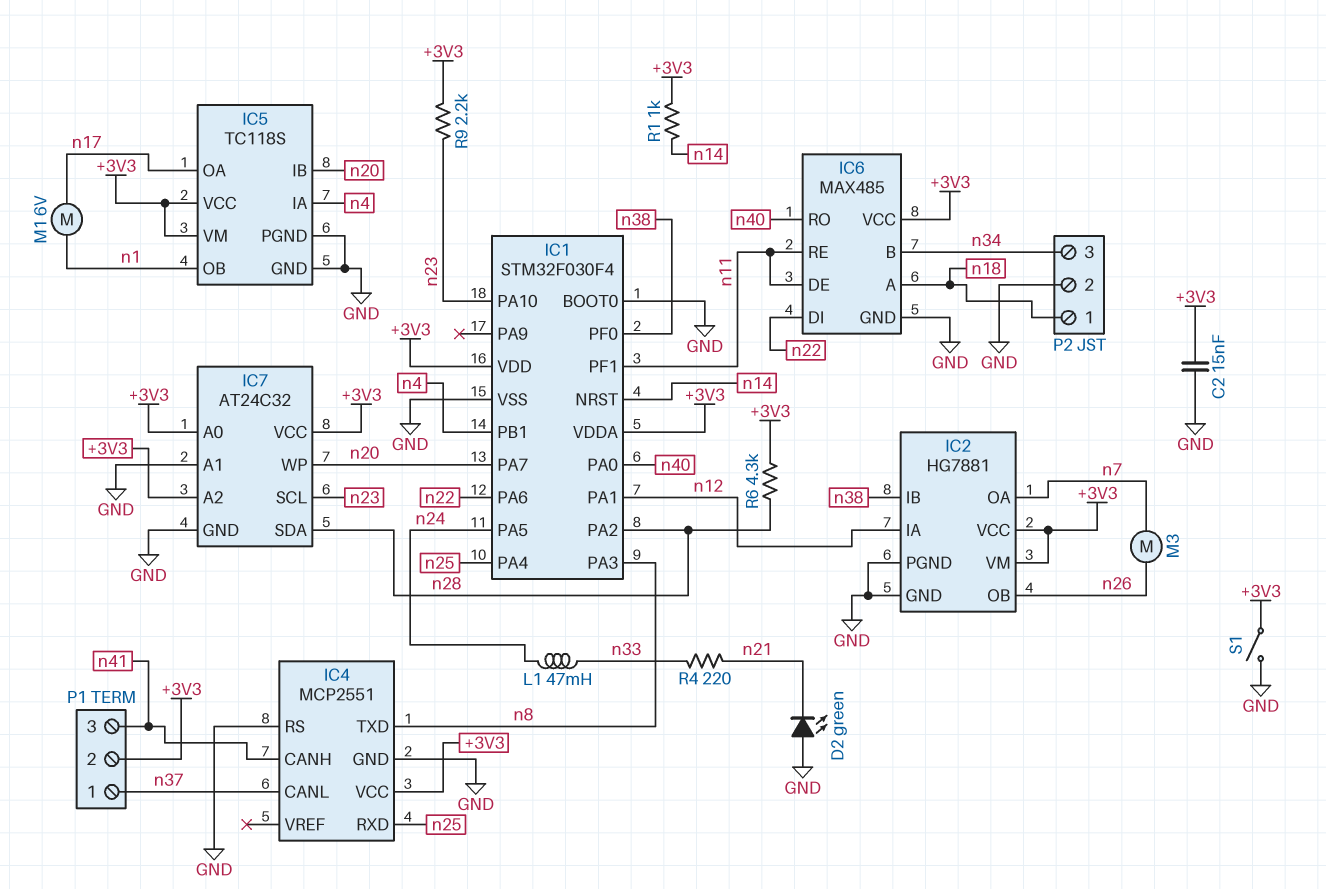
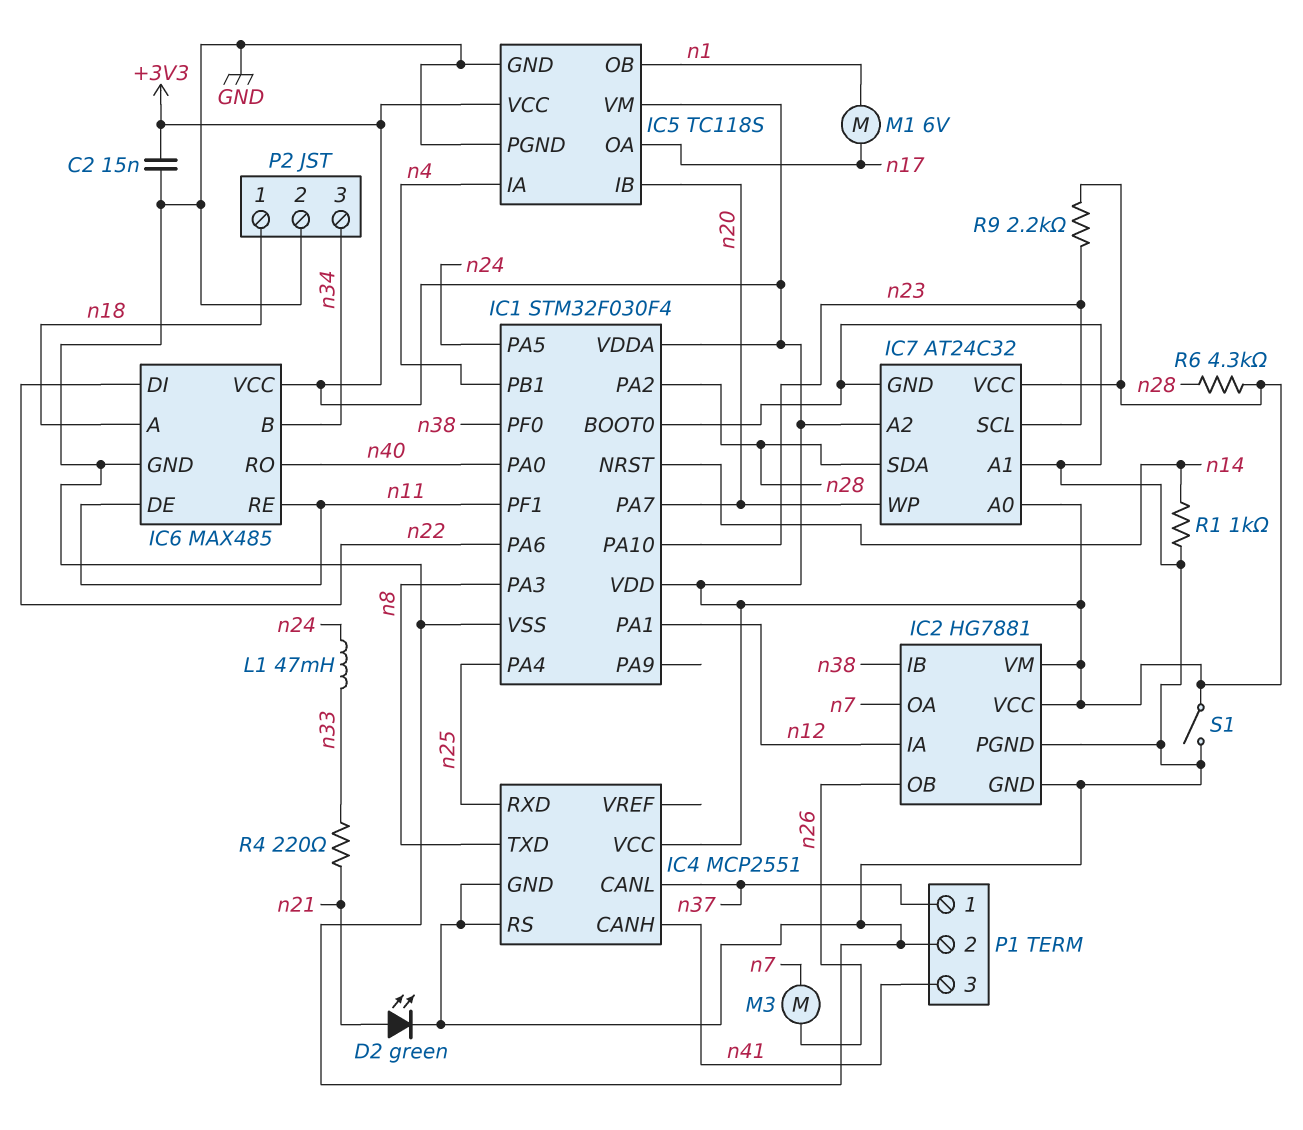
D2: LED green (A GND, K n21) -> LED green (A n21, K GND)
P1 pin 2: +3V3 -> GND
R1: 1k (+3V3, n14) -> 1k (GND, n14)

